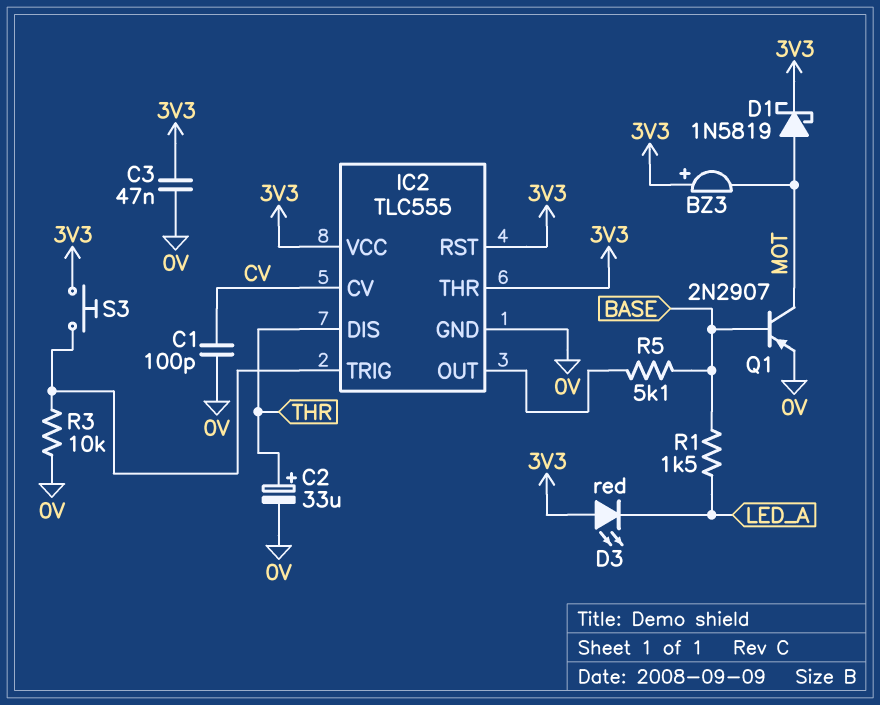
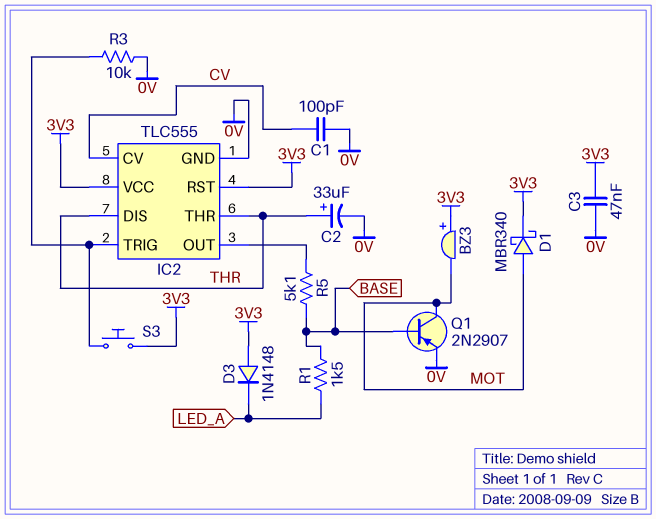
D1: schottky 1N5819 (A MOT, K 3V3) -> schottky MBR340 (A MOT, K 3V3)
D3: LED red (A 3V3, K LED_A) -> diode 1N4148 (A 3V3, K LED_A)
IC2 pin THR: 3V3 -> THR

